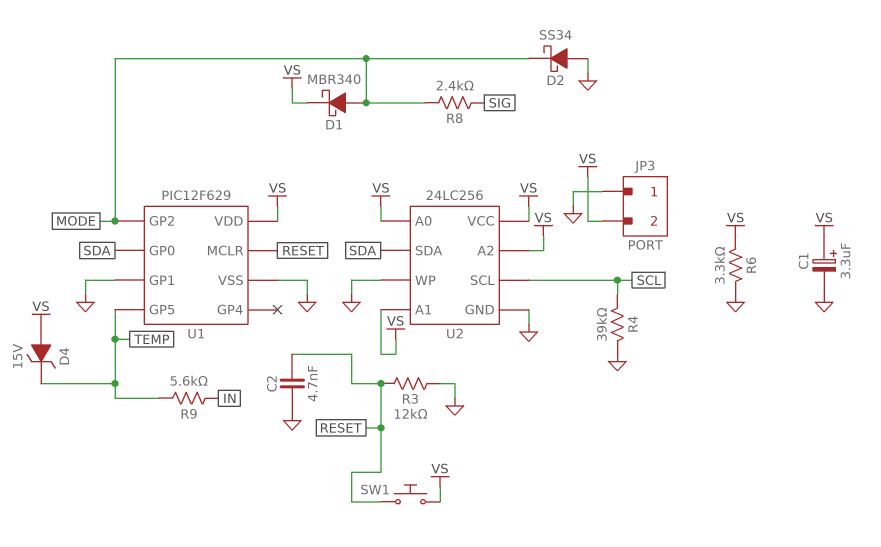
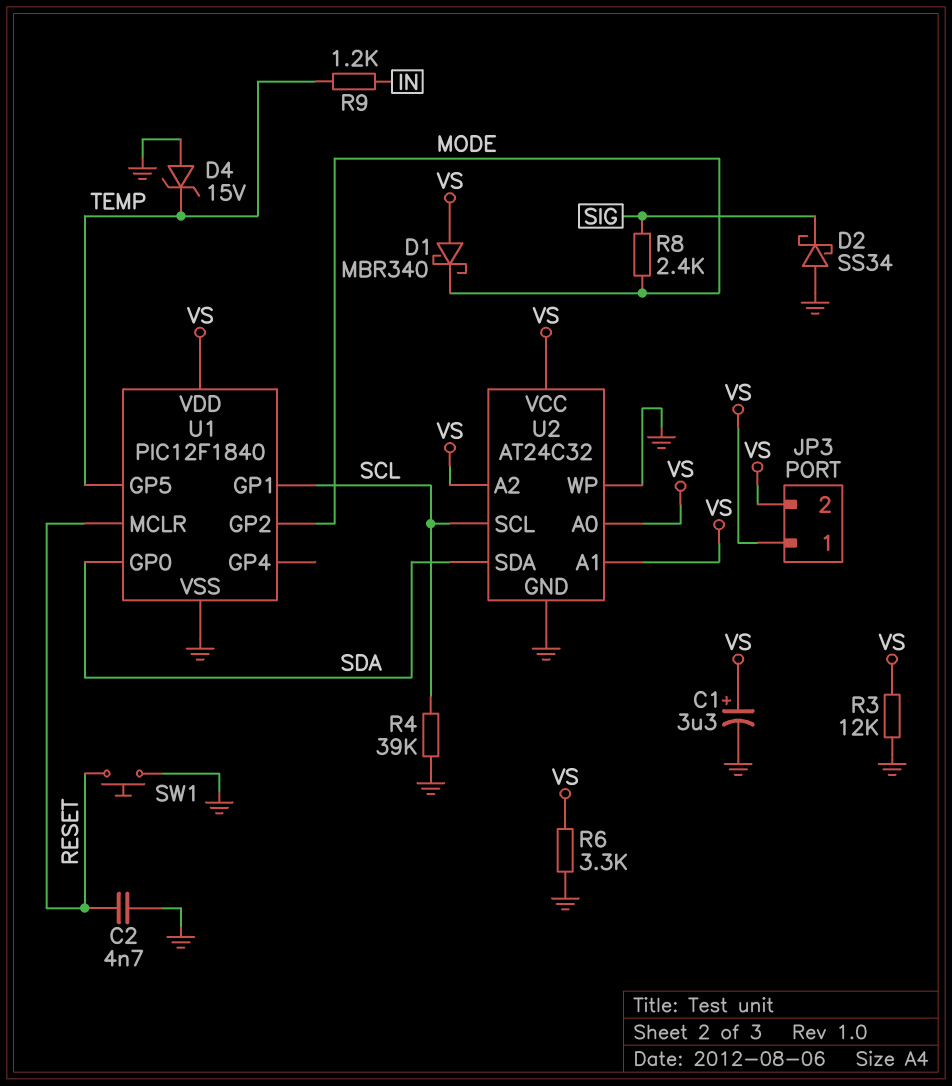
D1: schottky MBR340 (A MODE, K VS) -> schottky MBR340 (A VS, K MODE)
D2: schottky SS34 (A GND, K MODE) -> schottky SS34 (A GND, K SIG)
D4: zener 15V (A VS, K TEMP) -> zener 15V (A GND, K TEMP)
JP3 pin 1: GND -> VS
R3: 12k (GND, RESET) -> 12k (GND, VS)
R9: 5.6k (IN, TEMP) -> 1.2k (IN, TEMP)
SW1: button (RESET, VS) -> button (GND, RESET)
U1: PIC12F629 -> PIC12F1840
U1 pin GP1: GND -> SCL
U2: 24LC256 -> AT24C32

